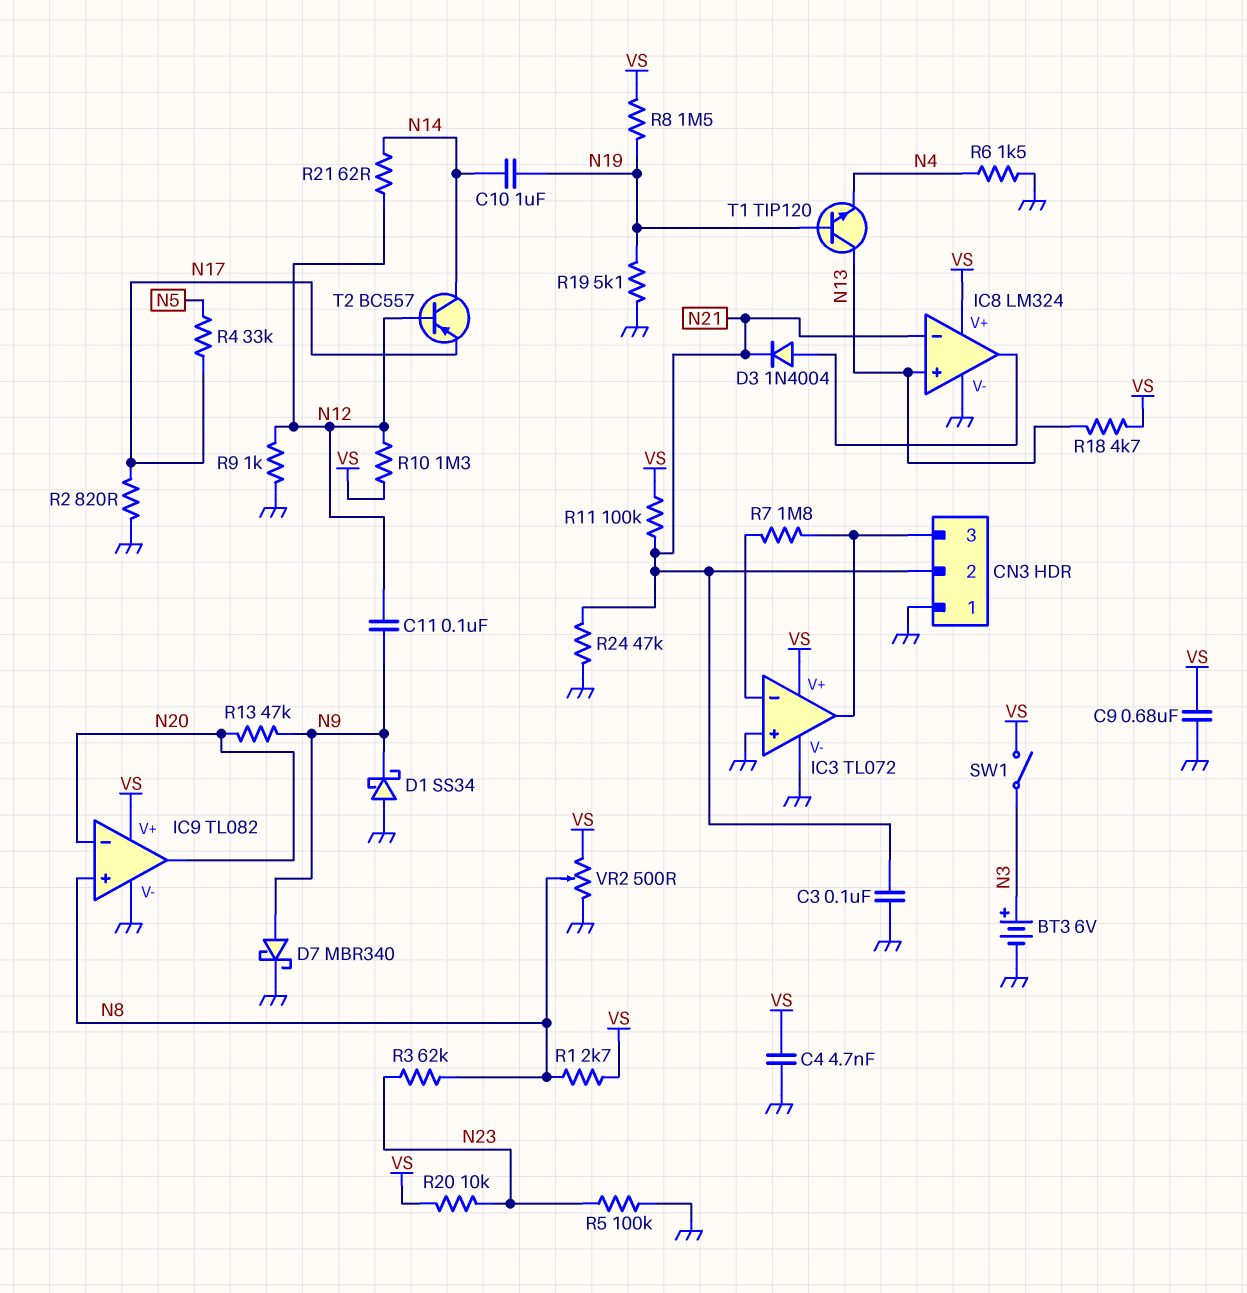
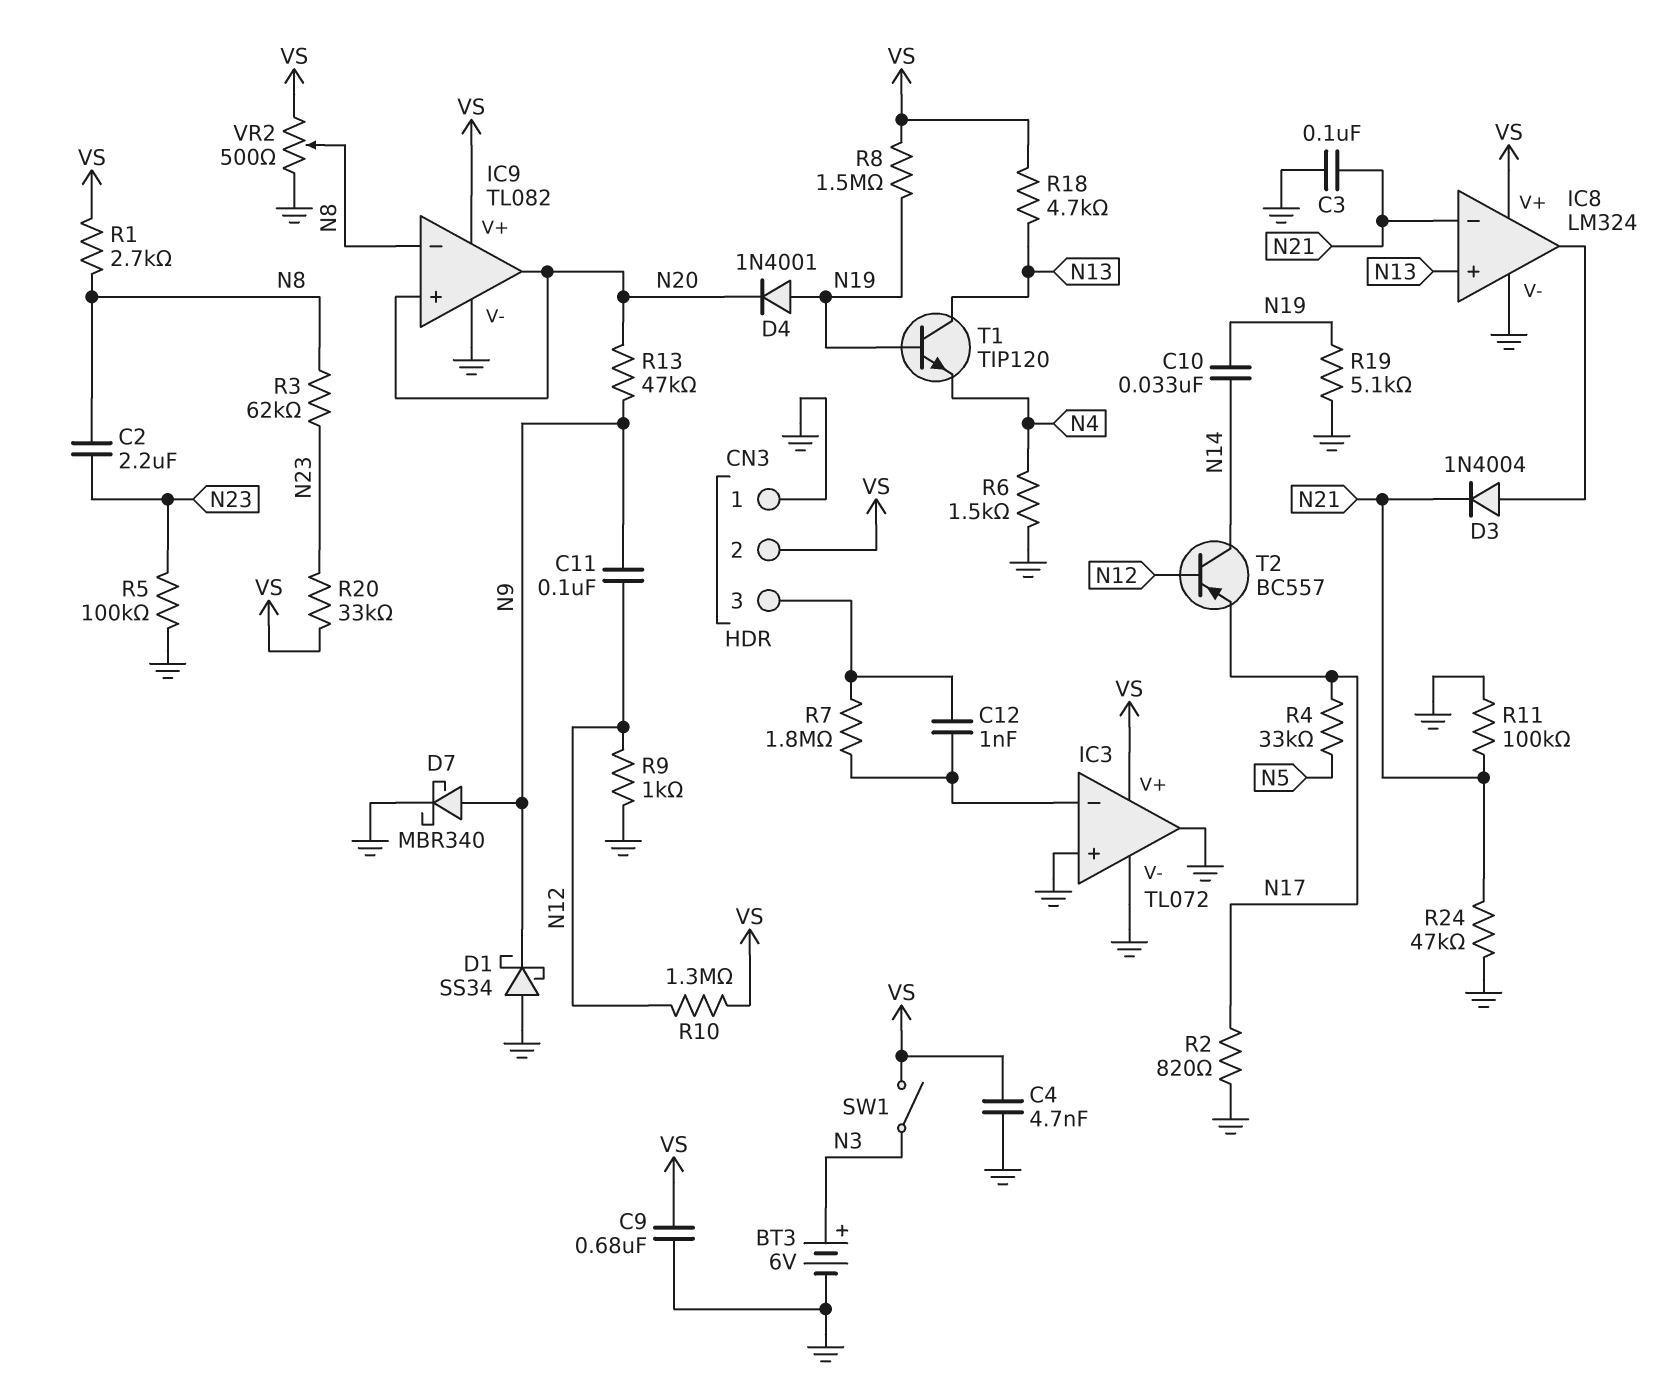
C2: none -> 2.2uF (N8, N23)
C10: 1uF (N14, N19) -> 33nF (N14, N19)
C12: none -> 1nF (CN3/3, IC3/in-)
CN3 pin 2: N21 -> VS
D4: none -> diode 1N4001 (A N19, K N20)
IC3 pin out: CN3/3 -> GND
IC9 pin in+: N8 -> N20
IC9 pin in-: N20 -> N8
R11: 100k (N21, VS) -> 100k (GND, N21)
R20: 10k (N23, VS) -> 33k (N23, VS)
R21: 62 (N12, N14) -> none

